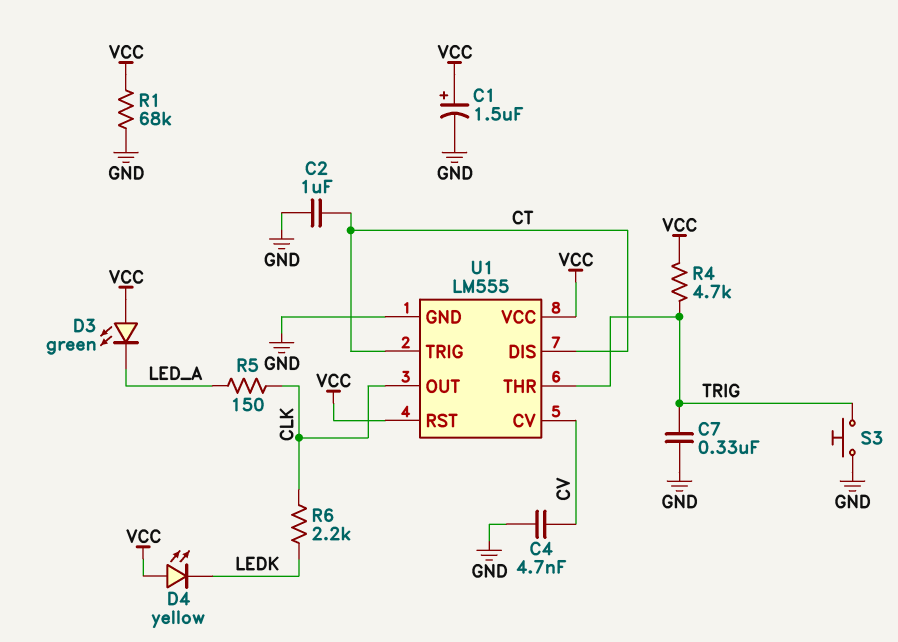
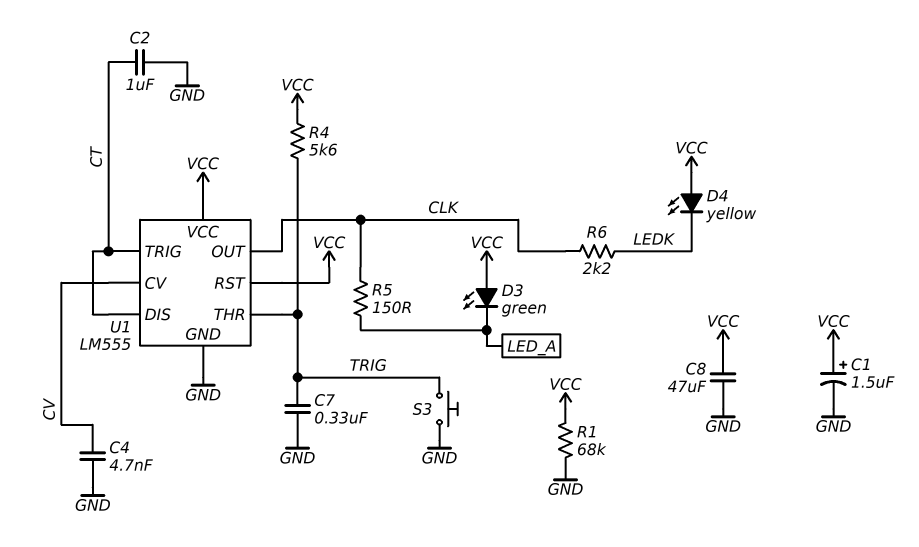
C8: none -> 47uF (GND, VCC)
R4: 4.7k (TRIG, VCC) -> 5.6k (TRIG, VCC)

